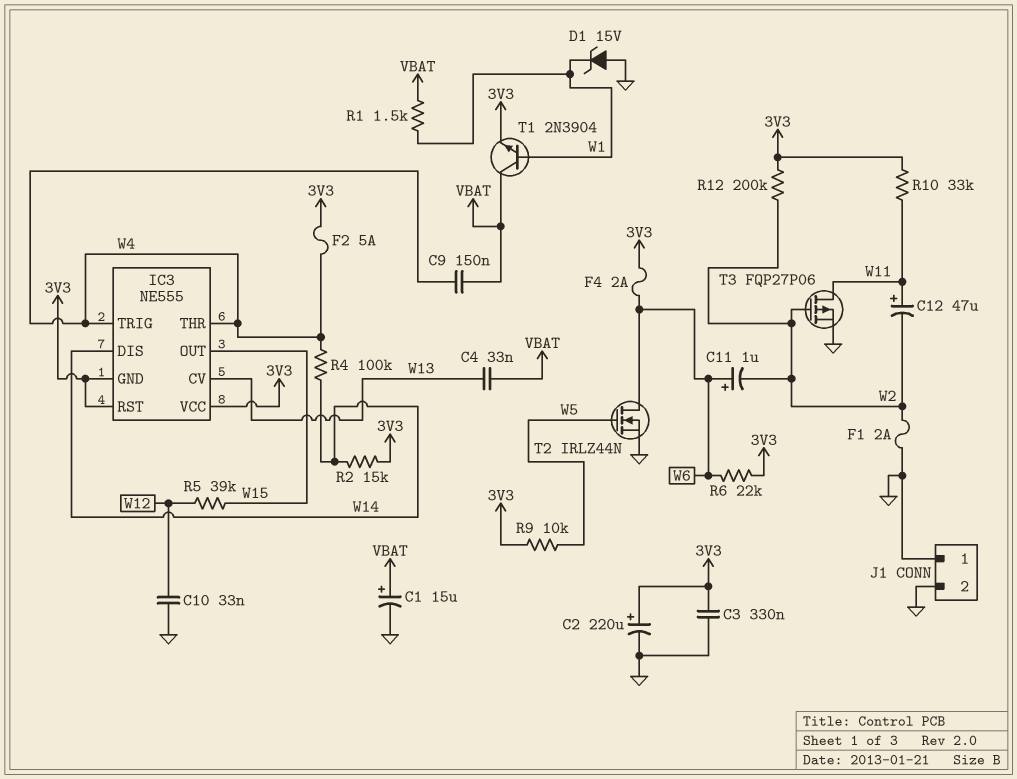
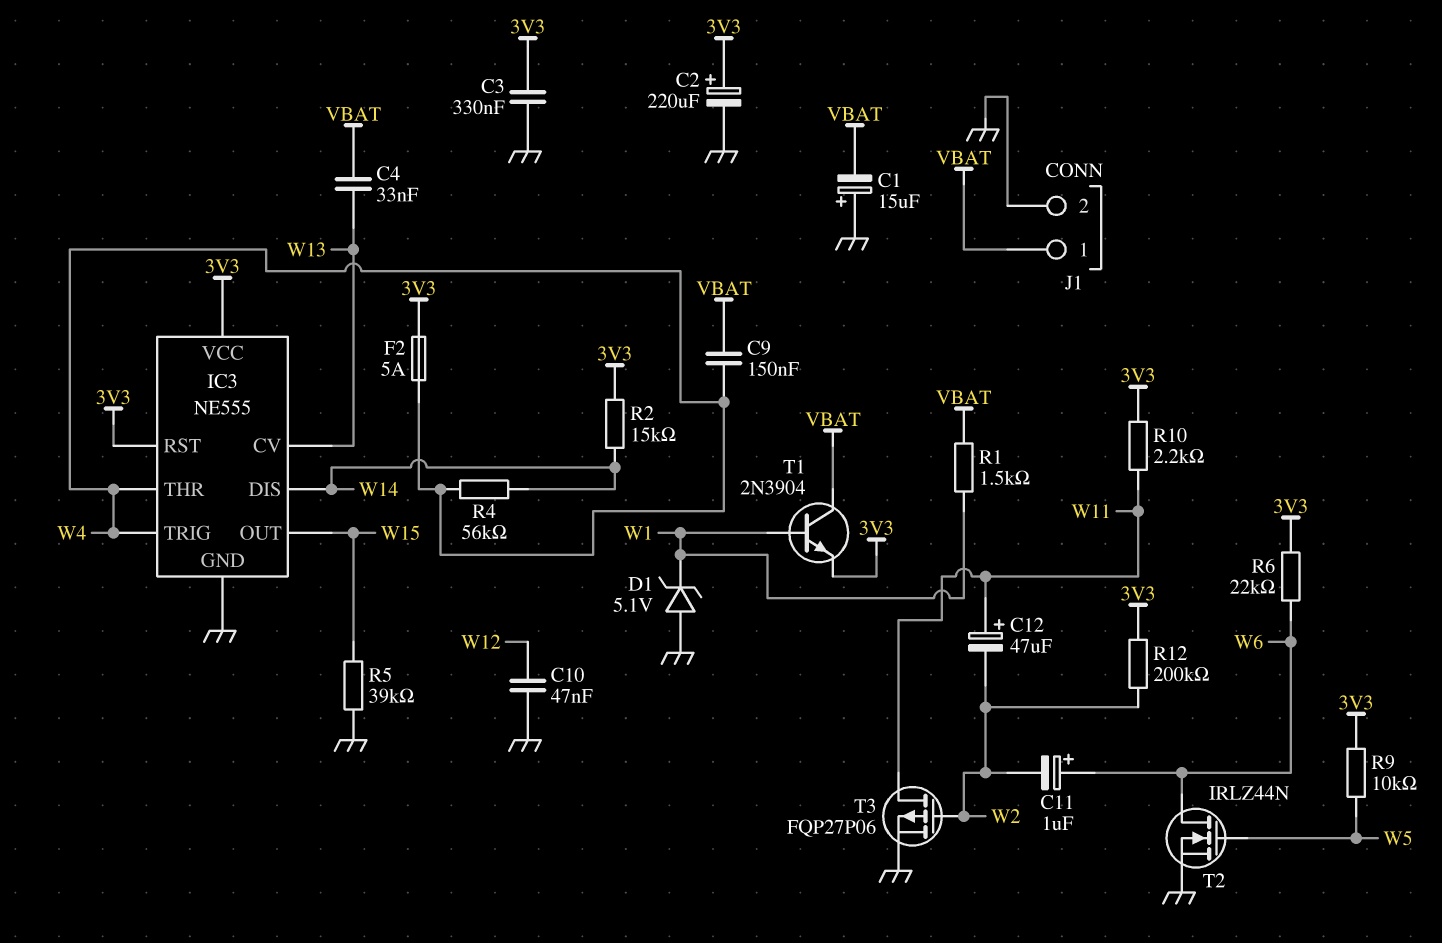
C1: 15uF (plus VBAT, minus GND) -> 15uF (plus GND, minus VBAT)
C10: 33nF (GND, W12) -> 47nF (GND, W12)
D1: zener 15V (A GND, K W1) -> zener 5.1V (A GND, K W1)
F1: 2A (GND, W2) -> none
F4: 2A (3V3, W6) -> none
IC3 pin GND: 3V3 -> GND
J1 pin 1: GND -> VBAT
R4: 100k (W4, W14) -> 56k (W4, W14)
R5: 39k (W12, W15) -> 39k (GND, W15)
R10: 33k (3V3, W11) -> 2.2k (3V3, W11)

